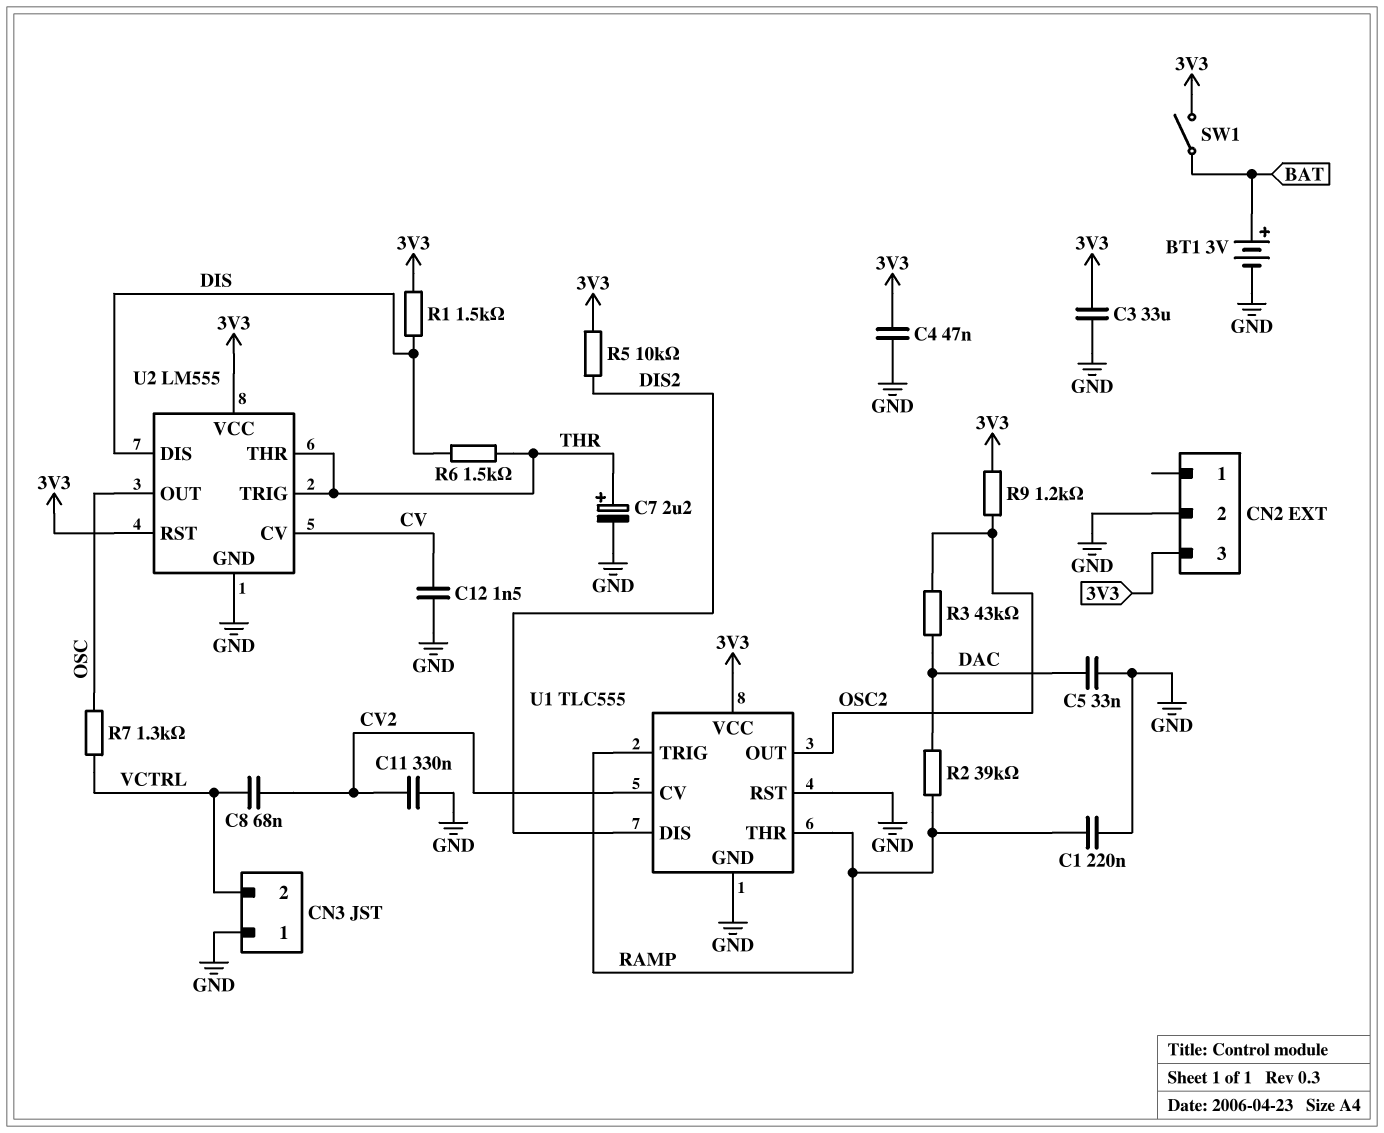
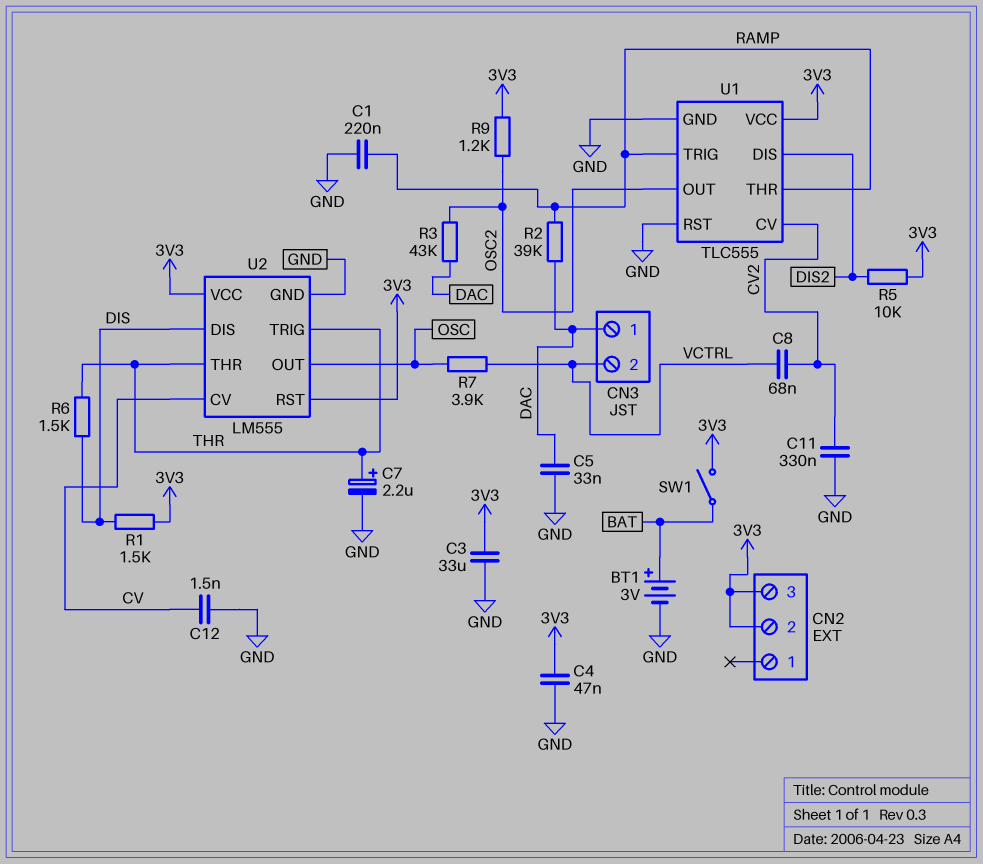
CN2 pin 2: GND -> 3V3
CN3 pin 1: GND -> DAC
R7: 1.3k (OSC, VCTRL) -> 3.9k (OSC, VCTRL)

